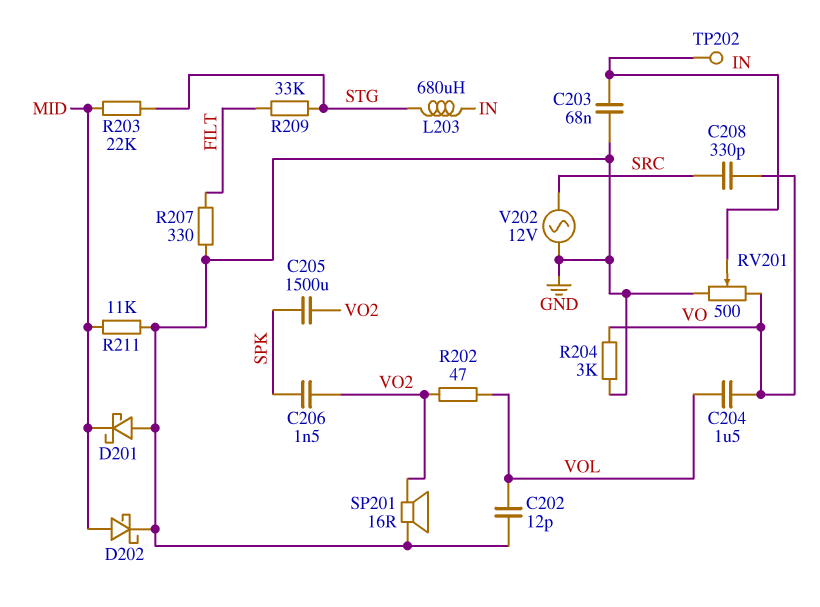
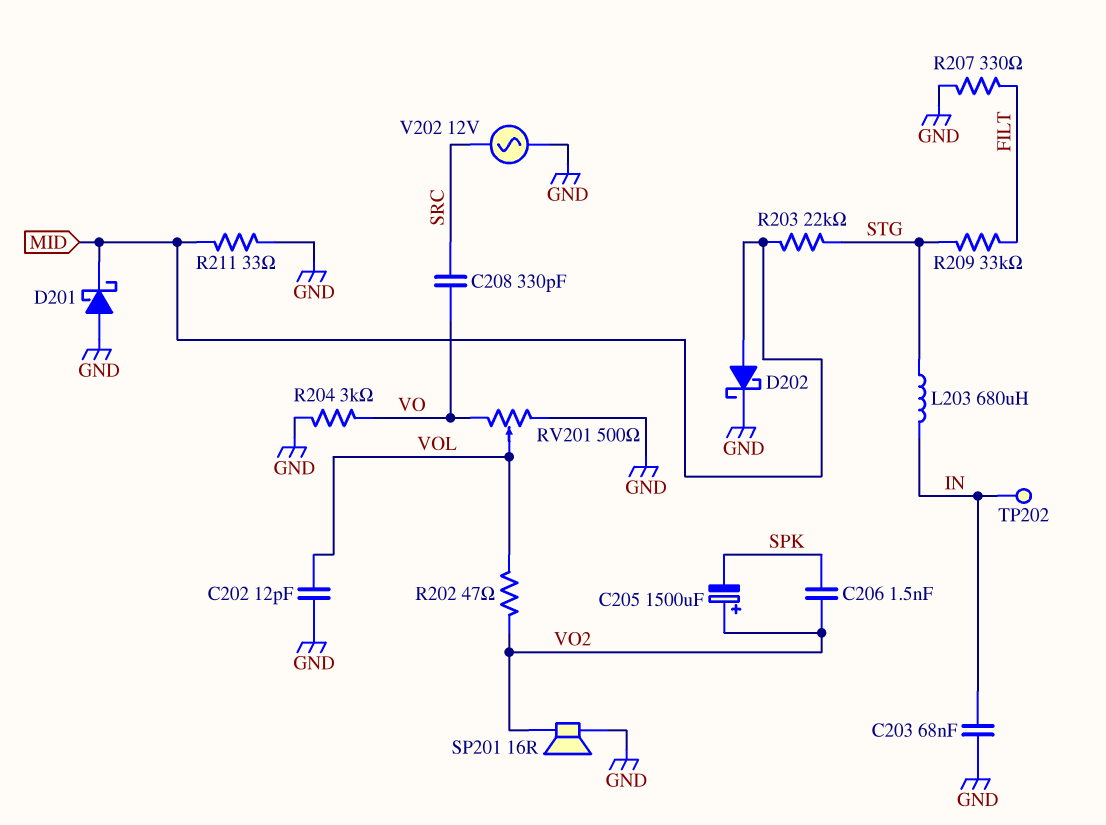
C204: 1.5uF (VO, VOL) -> none
C205: 1500uF (SPK, VO2) -> 1500uF (plus VO2, minus SPK)
R211: 11k (GND, MID) -> 33 (GND, MID)
RV201: 500 (GND, VO, wiper IN) -> 500 (GND, VO, wiper VOL)

